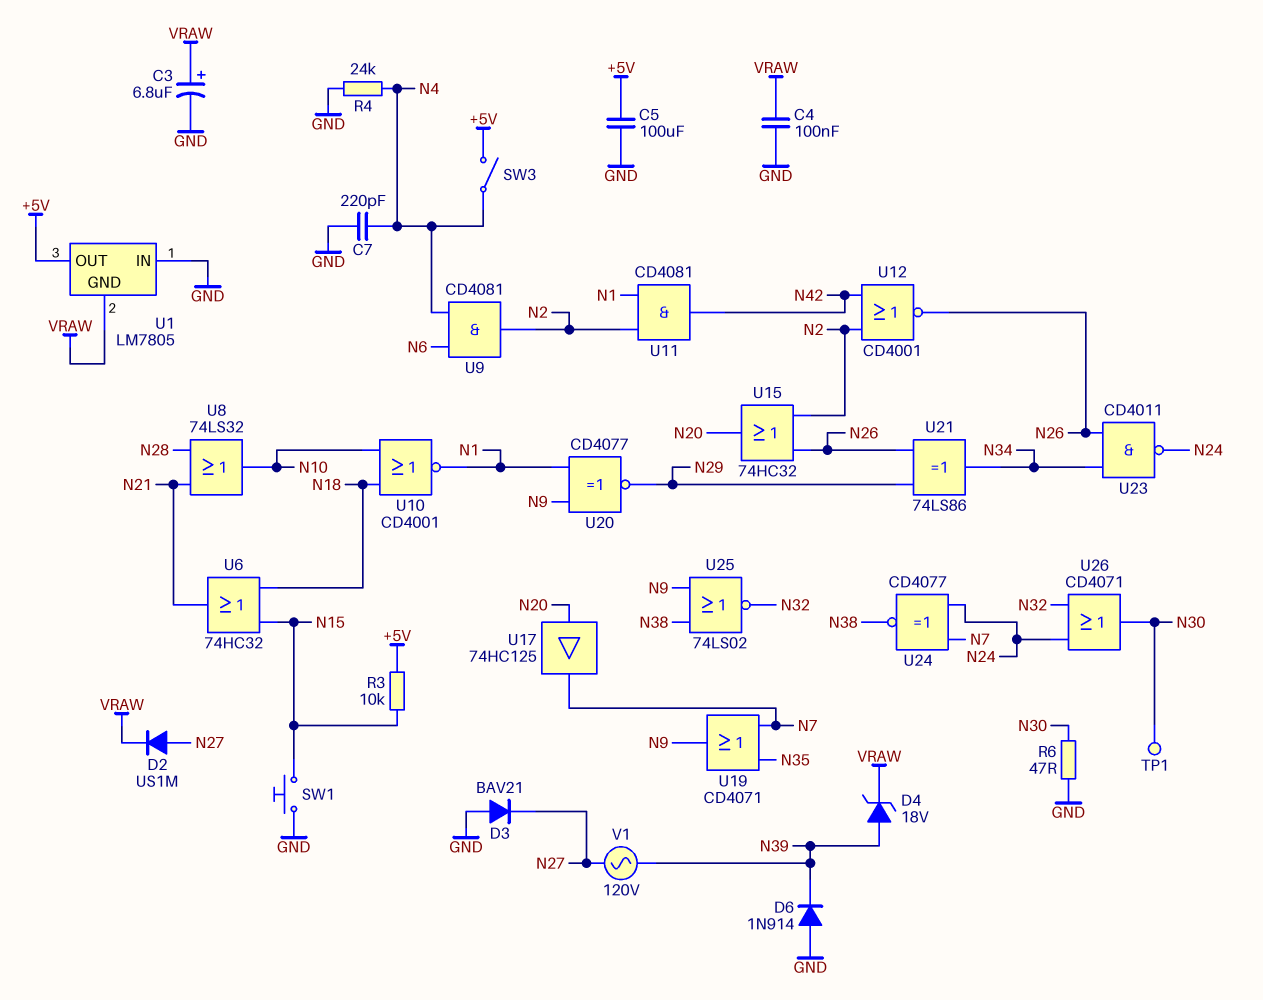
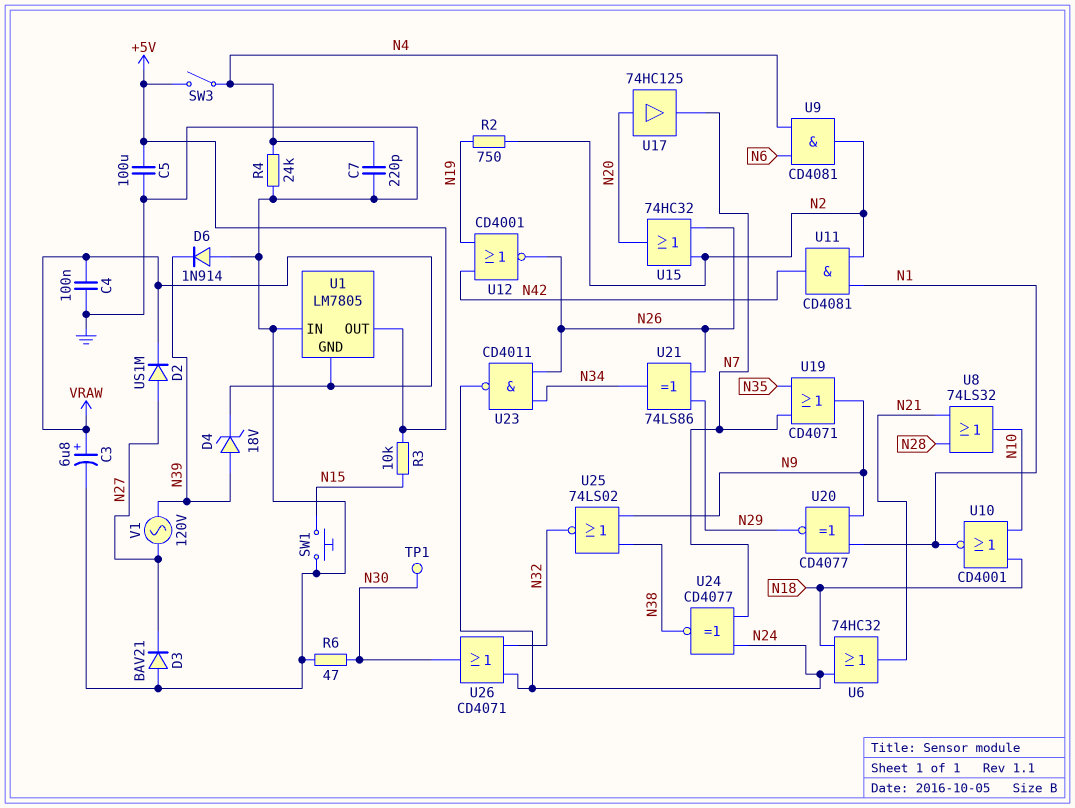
R2: none -> 750 (N2, N19)
U6: OR 74HC32 (in N15, in N18, out N21) -> OR 74HC32 (in N18, in N24, out N21)
U12: NOR CD4001 (in N2, in N42, out N26) -> NOR CD4001 (in N19, in N42, out N26)

